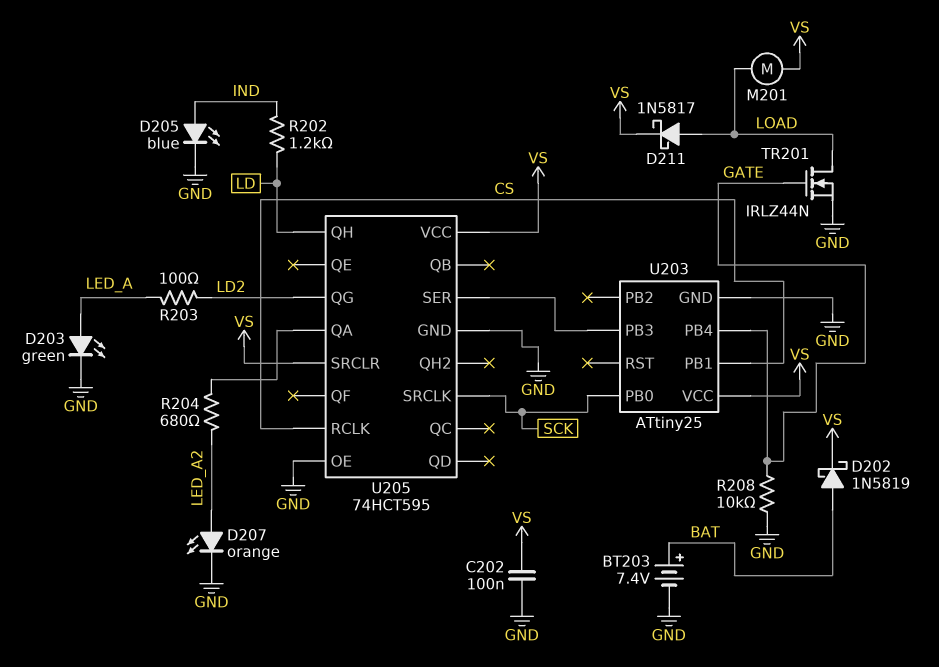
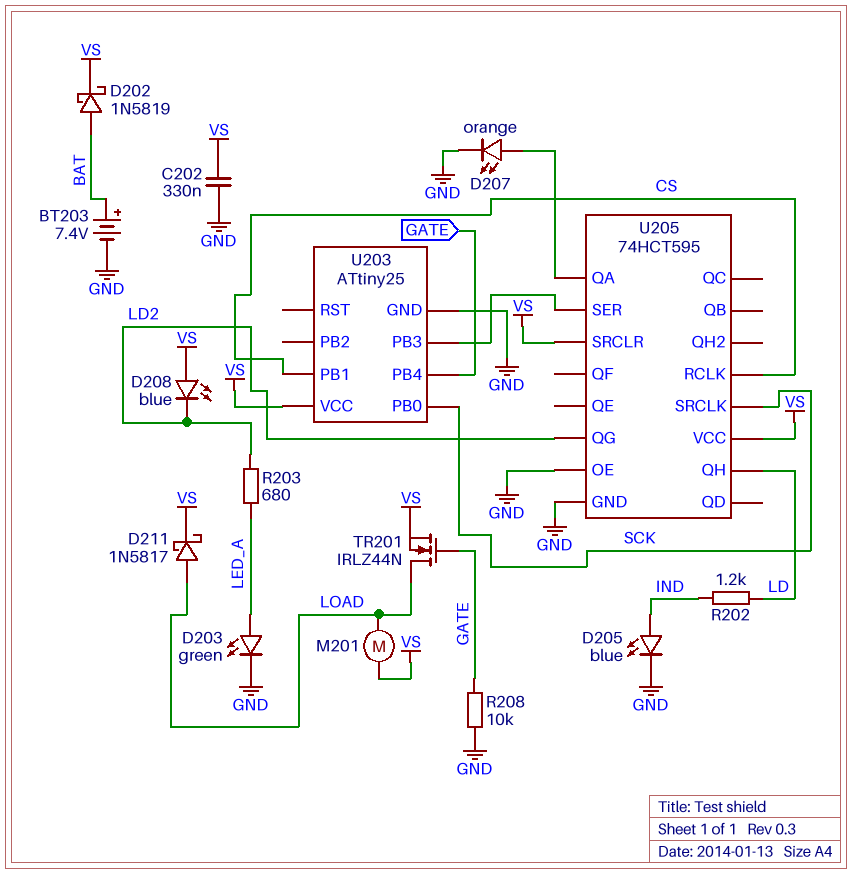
C202: 100nF (GND, VS) -> 330nF (GND, VS)
D207: LED orange (A LED_A2, K GND) -> LED orange (A U205/QA, K GND)
D208: none -> LED blue (A VS, K LD2)
R203: 100 (LD2, LED_A) -> 680 (LD2, LED_A)
R204: 680 (LED_A2, U205/QA) -> none
TR201: NMOS IRLZ44N (G GATE, D LOAD, S GND) -> NMOS IRLZ44N (G GATE, D LOAD, S VS)

